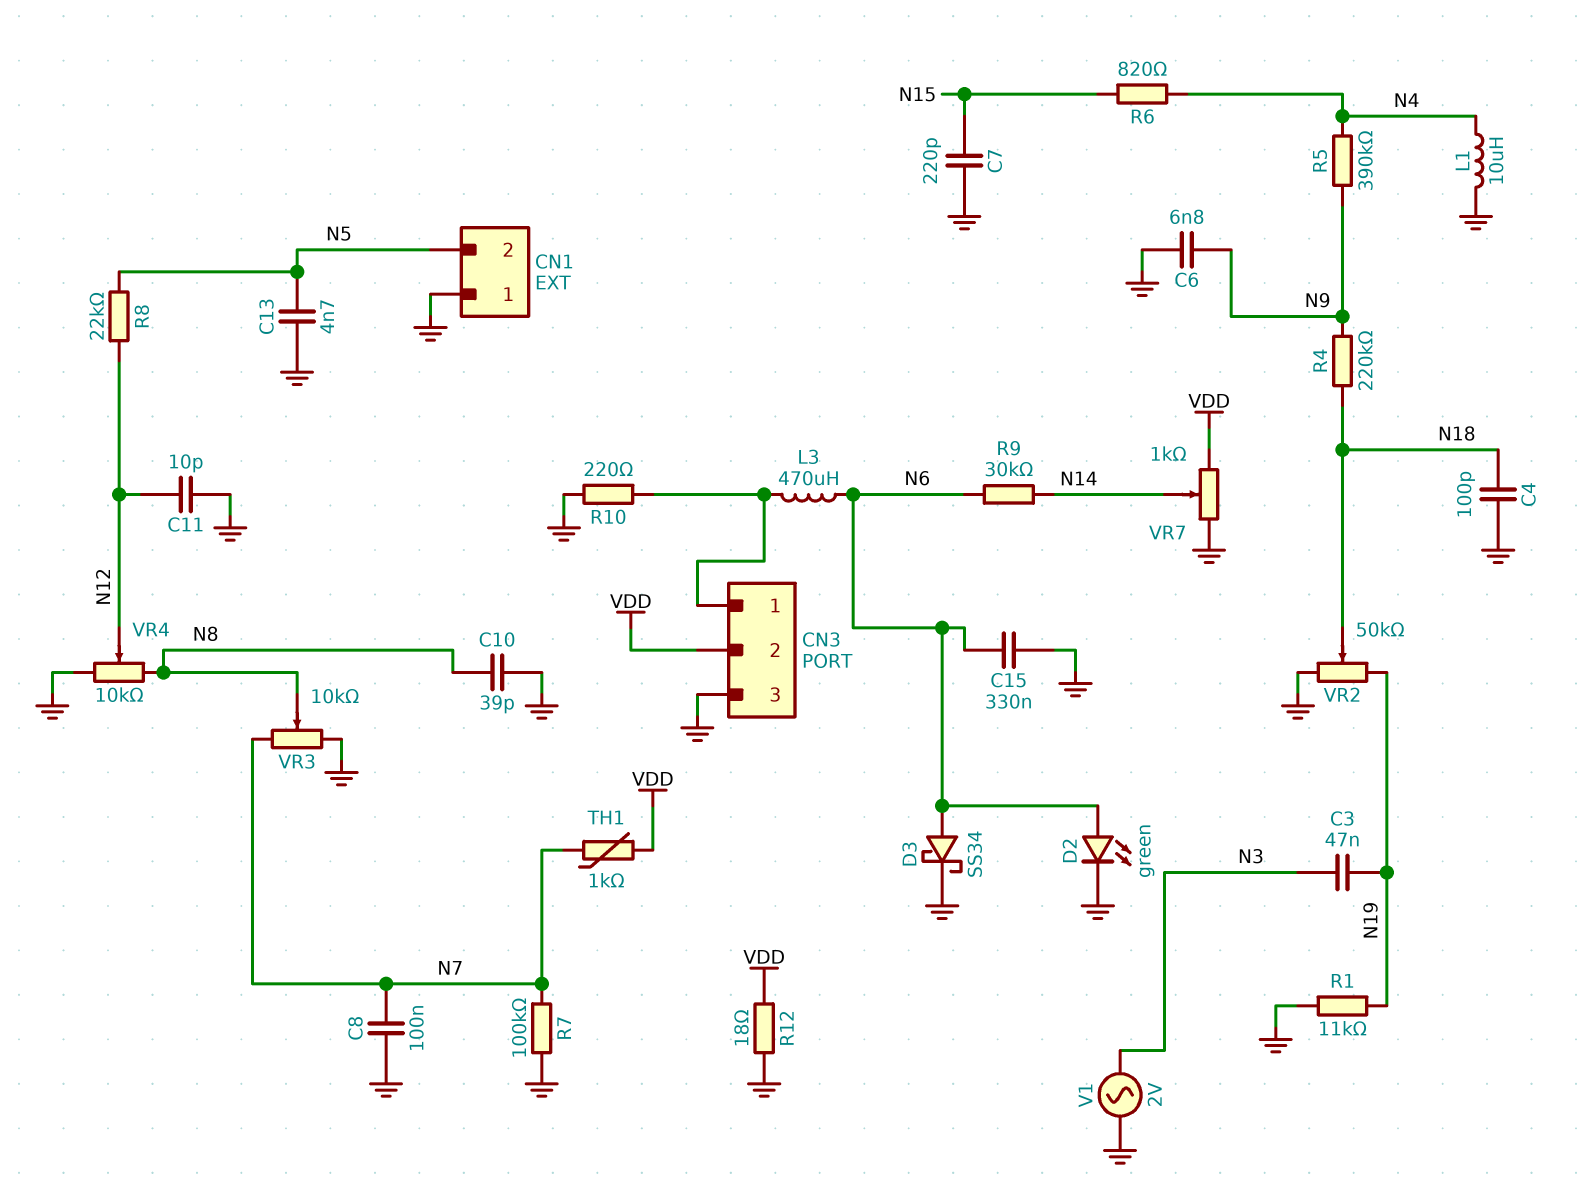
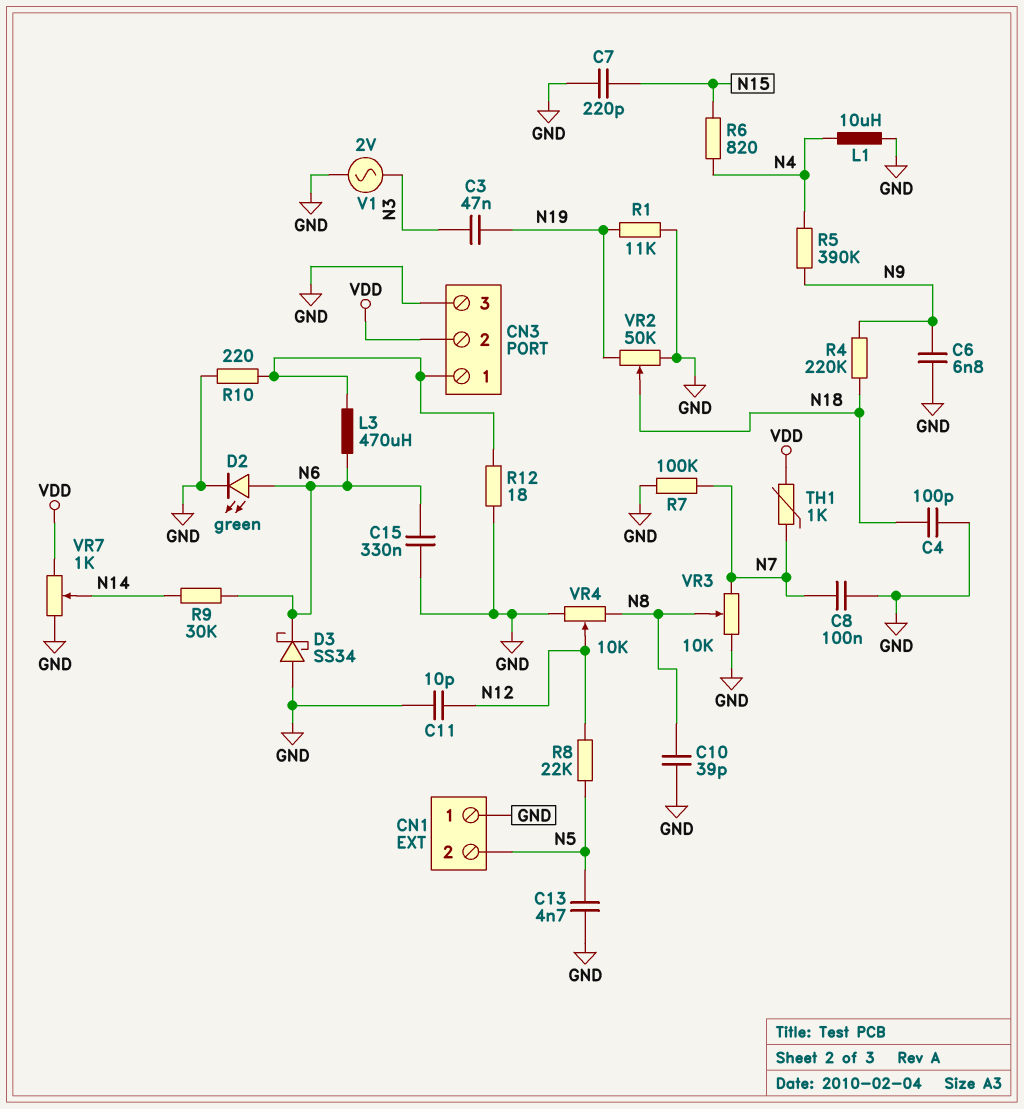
D3: schottky SS34 (A N6, K GND) -> schottky SS34 (A GND, K N6)
R12: 18 (GND, VDD) -> 18 (CN3/1, GND)

